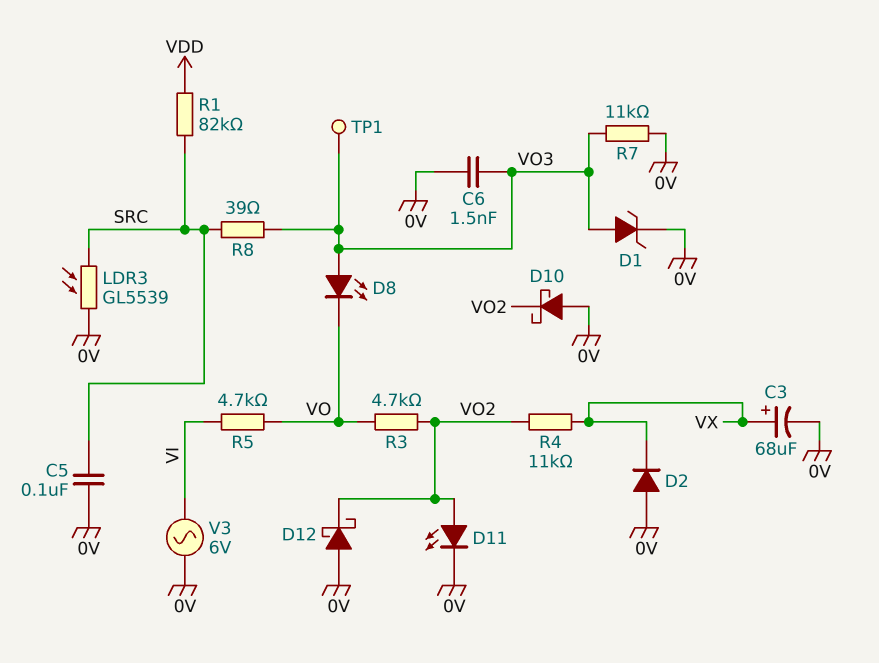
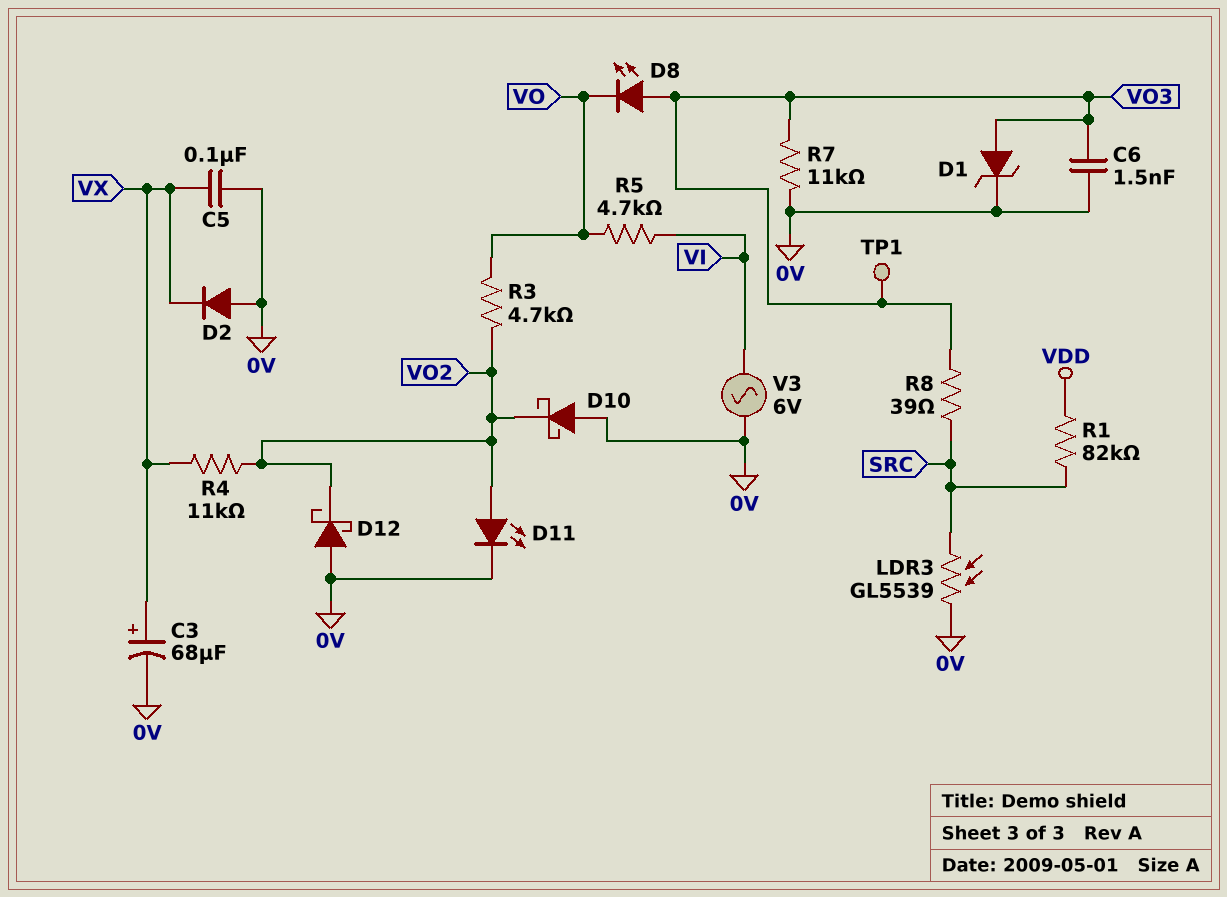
C5: 100nF (0V, SRC) -> 100nF (0V, VX)

